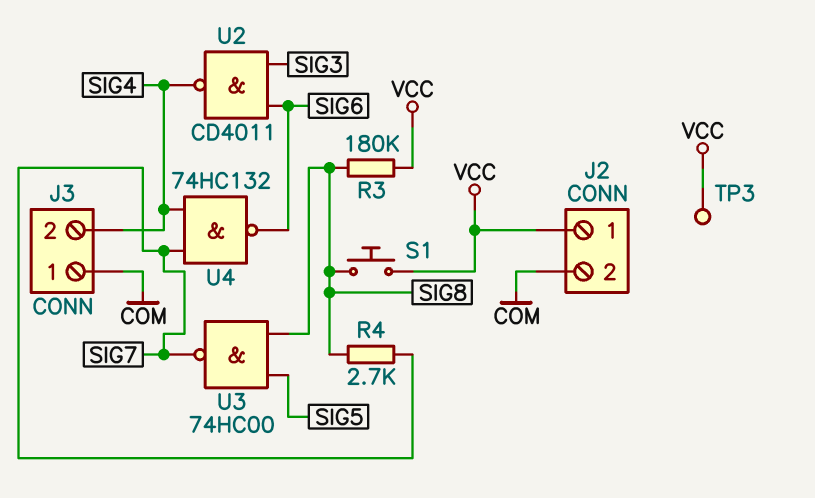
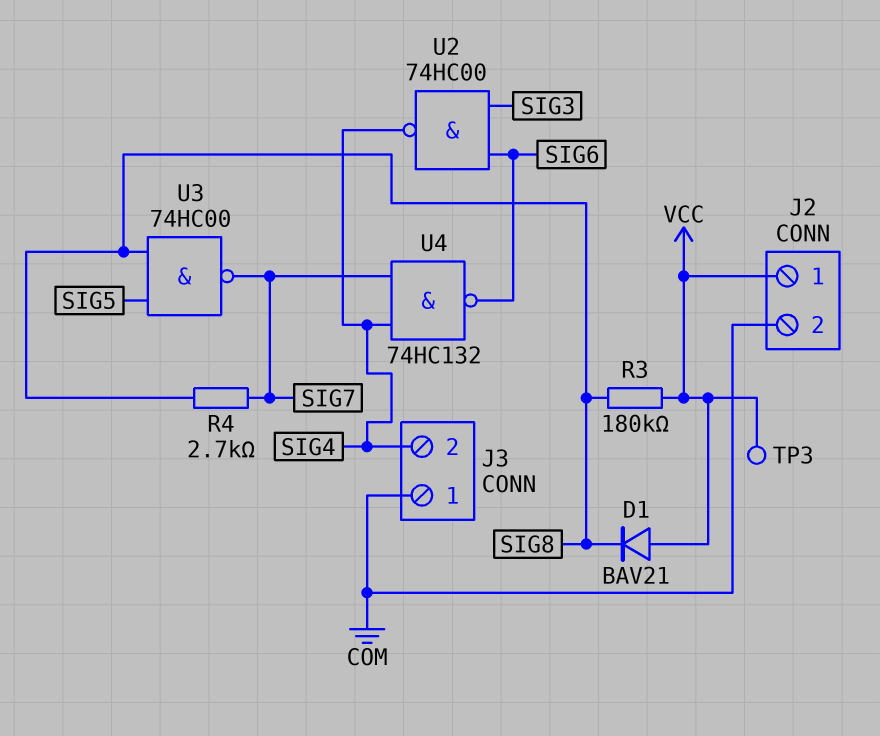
D1: none -> diode BAV21 (A VCC, K SIG8)
S1: button (SIG8, VCC) -> none
U2: NAND CD4011 (in SIG3, in SIG6, out SIG4) -> NAND 74HC00 (in SIG3, in SIG6, out SIG4)

